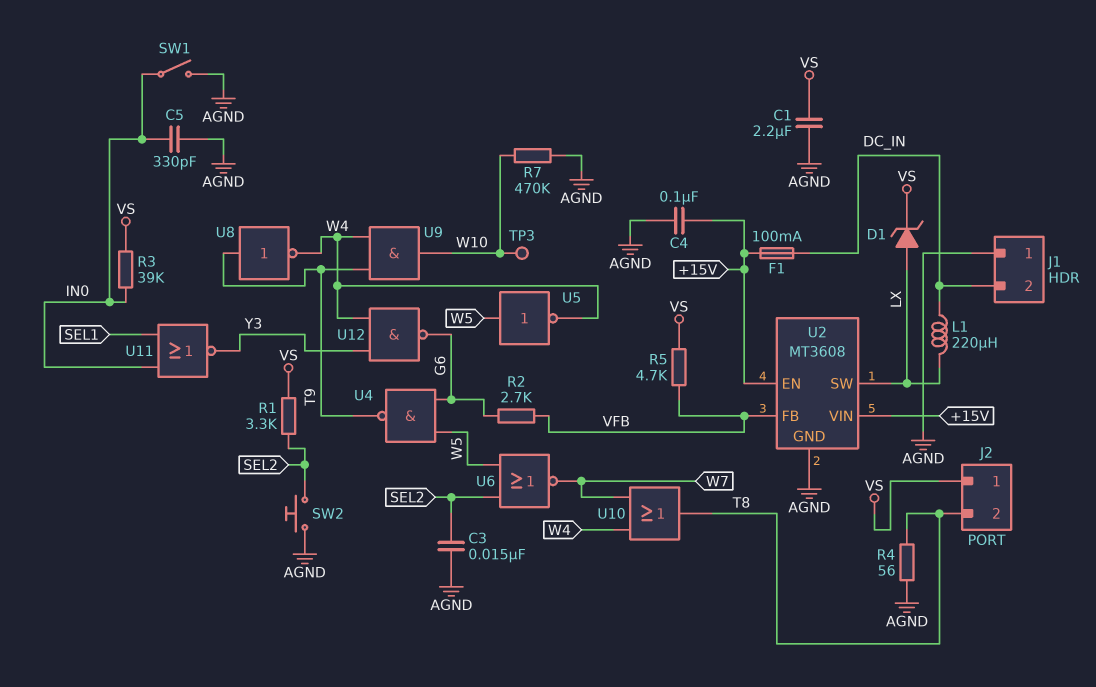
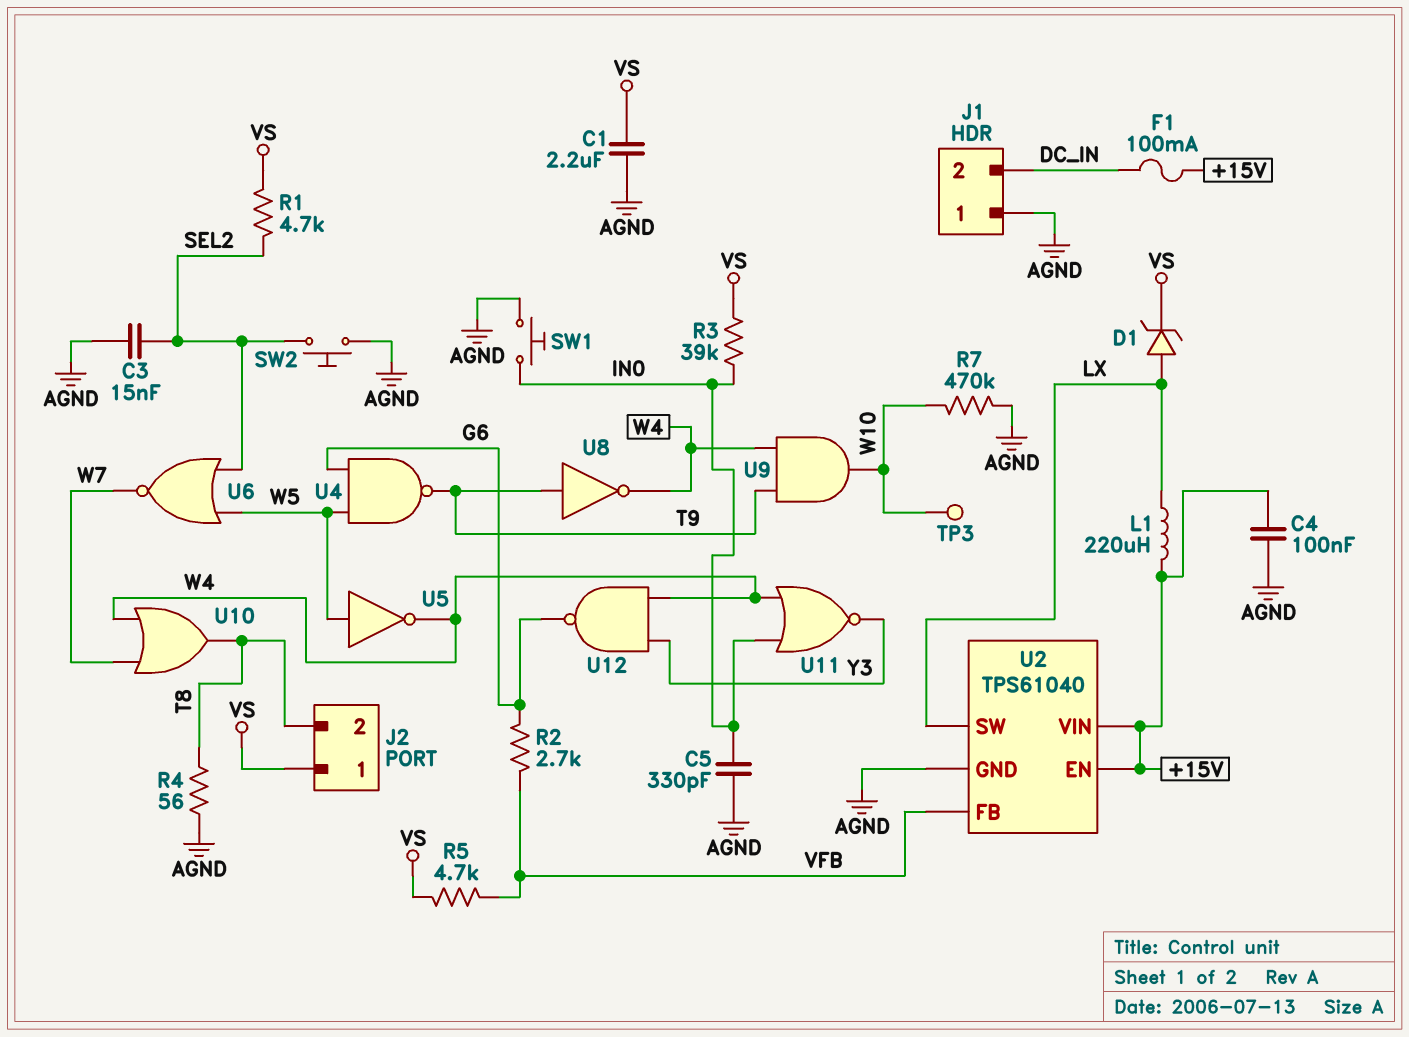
L1: 220uH (DC_IN, LX) -> 220uH (+15V, LX)
R1: 3.3k (SEL2, VS) -> 4.7k (SEL2, VS)
SW1: switch (AGND, IN0) -> button (AGND, IN0)
U2: MT3608 -> TPS61040
U11: NOR (in IN0, in SEL1, out Y3) -> NOR (in IN0, in W4, out Y3)

